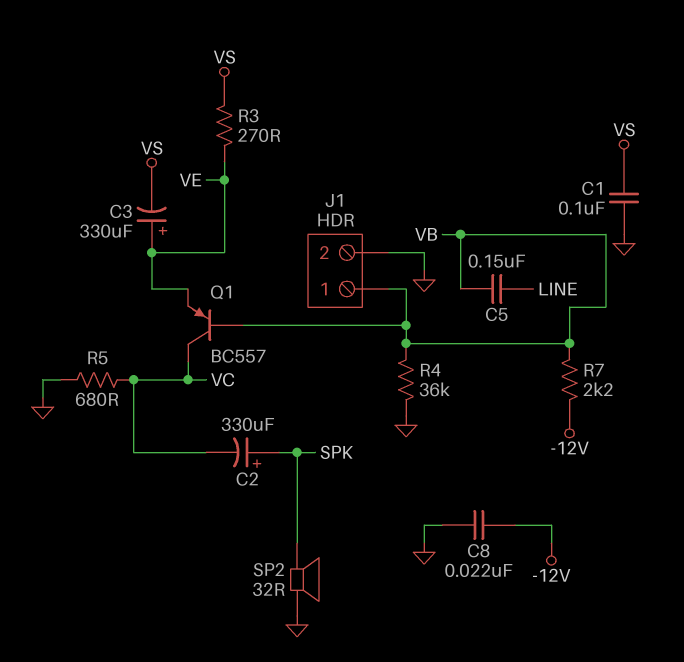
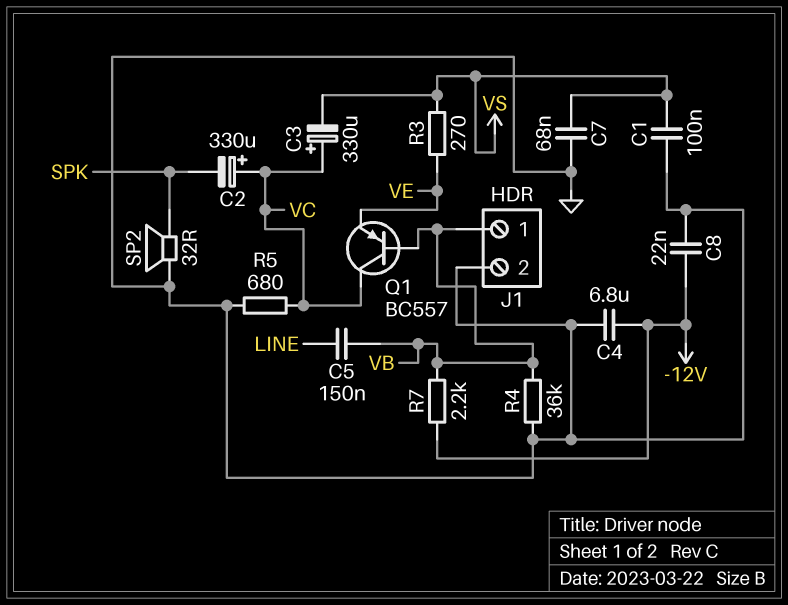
C2: 330uF (plus SPK, minus VC) -> 330uF (plus VC, minus SPK)
C3: 330uF (plus VE, minus VS) -> 330uF (plus VC, minus VS)
C4: none -> 6.8uF (-12V, GND)
C7: none -> 68nF (GND, VS)

